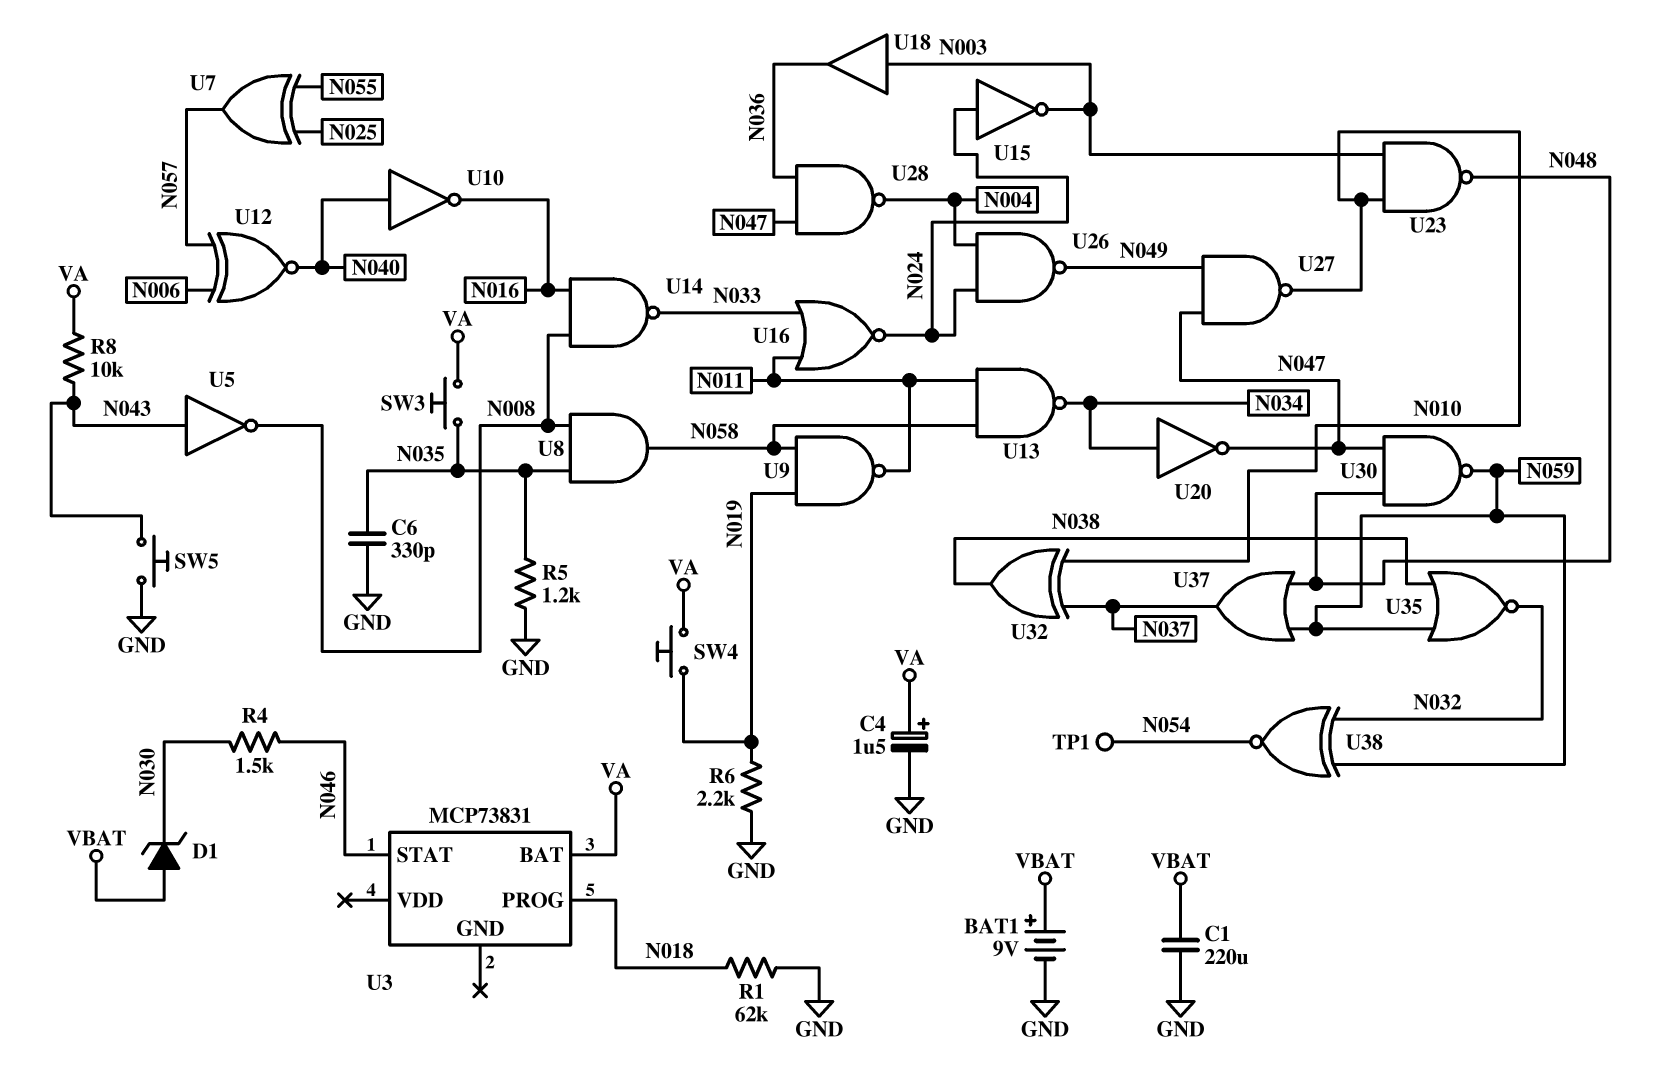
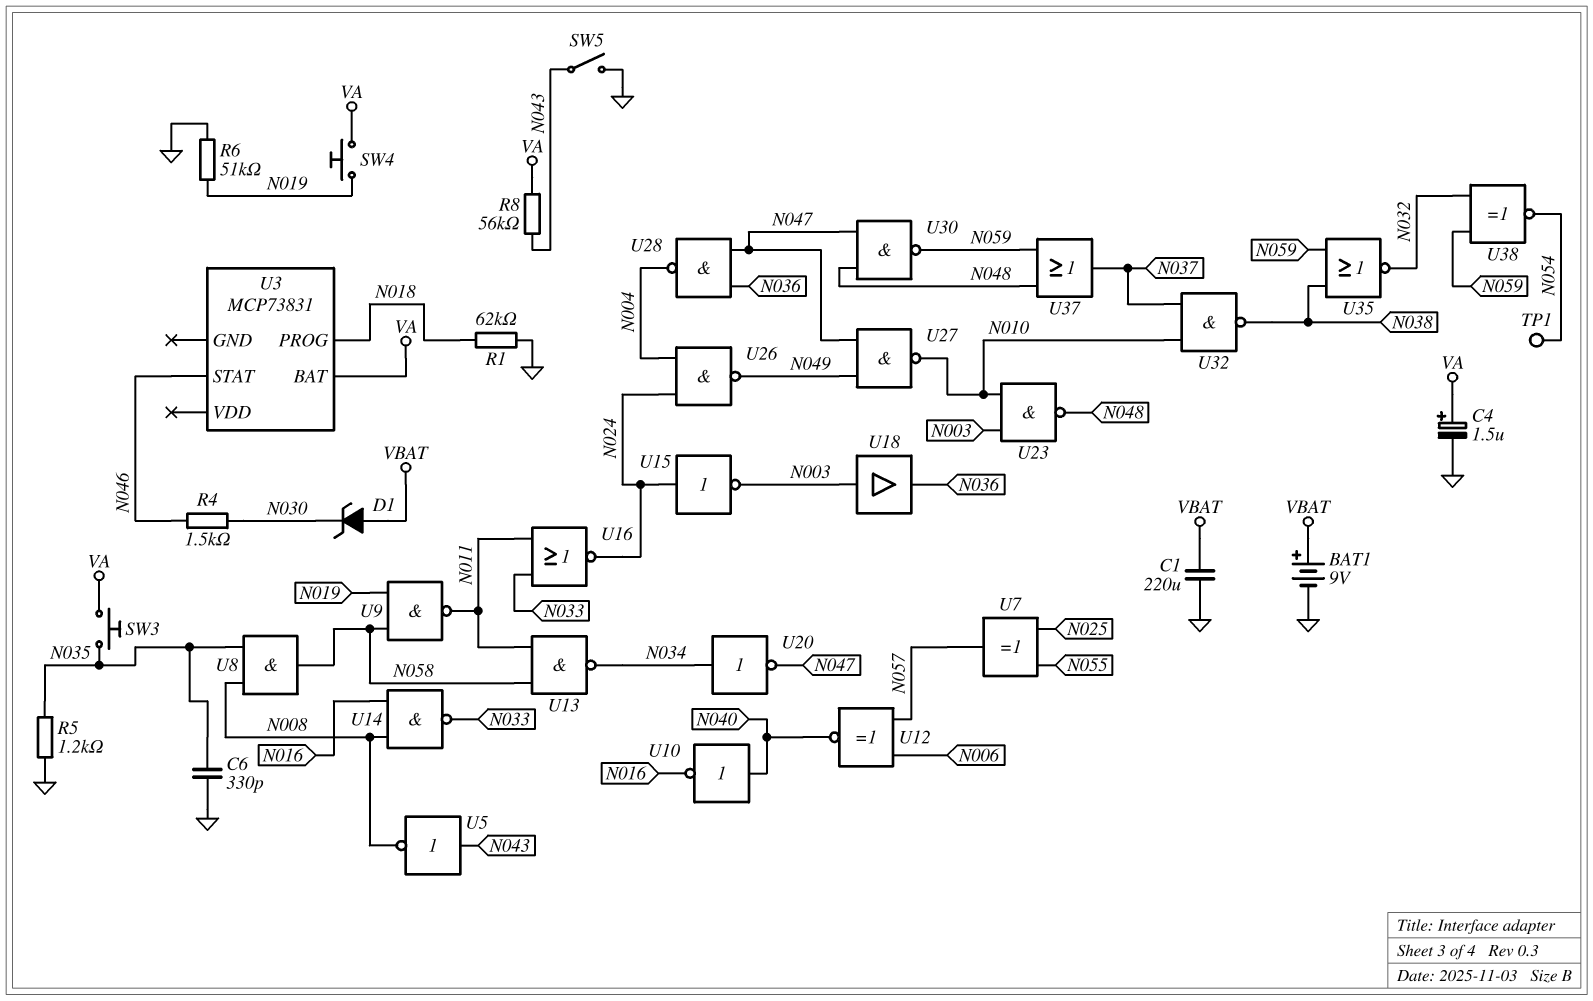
R6: 2.2k (GND, N019) -> 51k (GND, N019)
R8: 10k (N043, VA) -> 56k (N043, VA)
SW5: button (GND, N043) -> switch (GND, N043)
U32: XOR (in N010, in N037, out N038) -> NAND (in N010, in N037, out N038)

